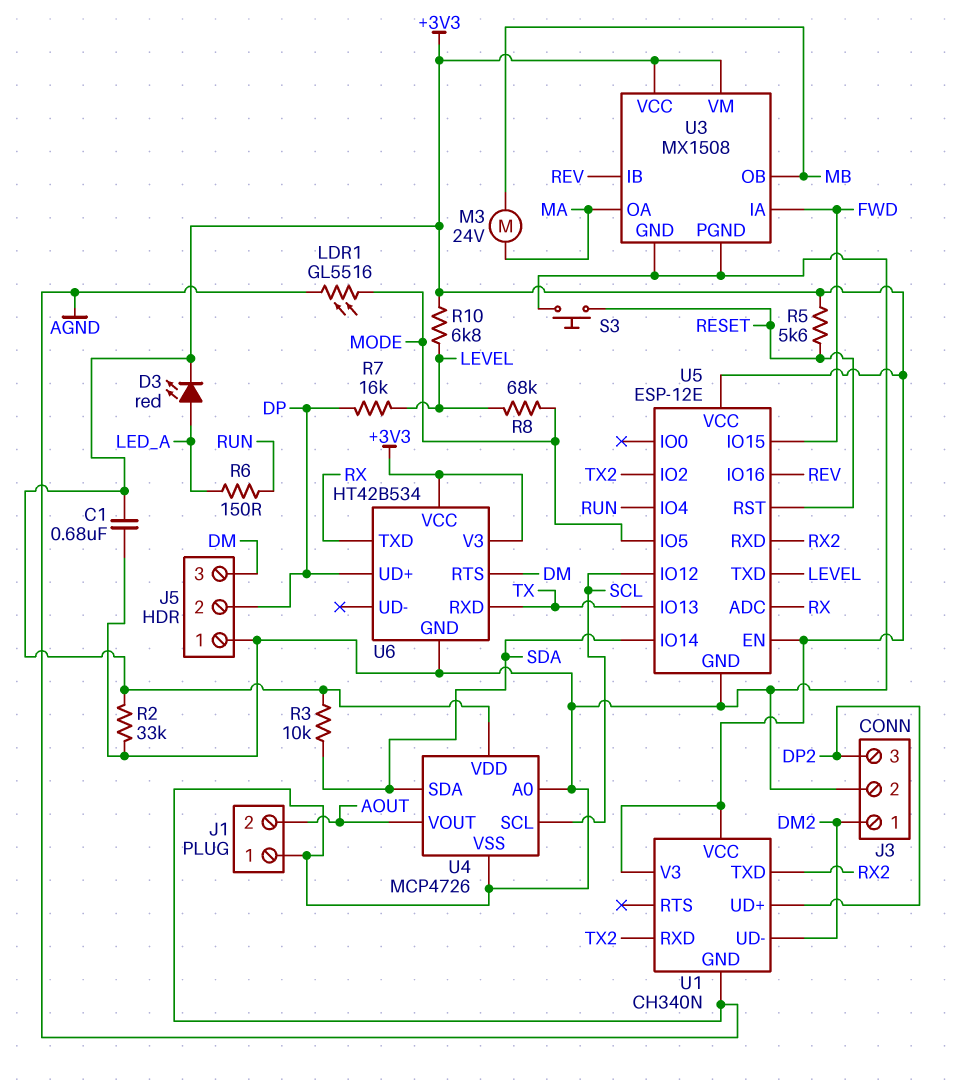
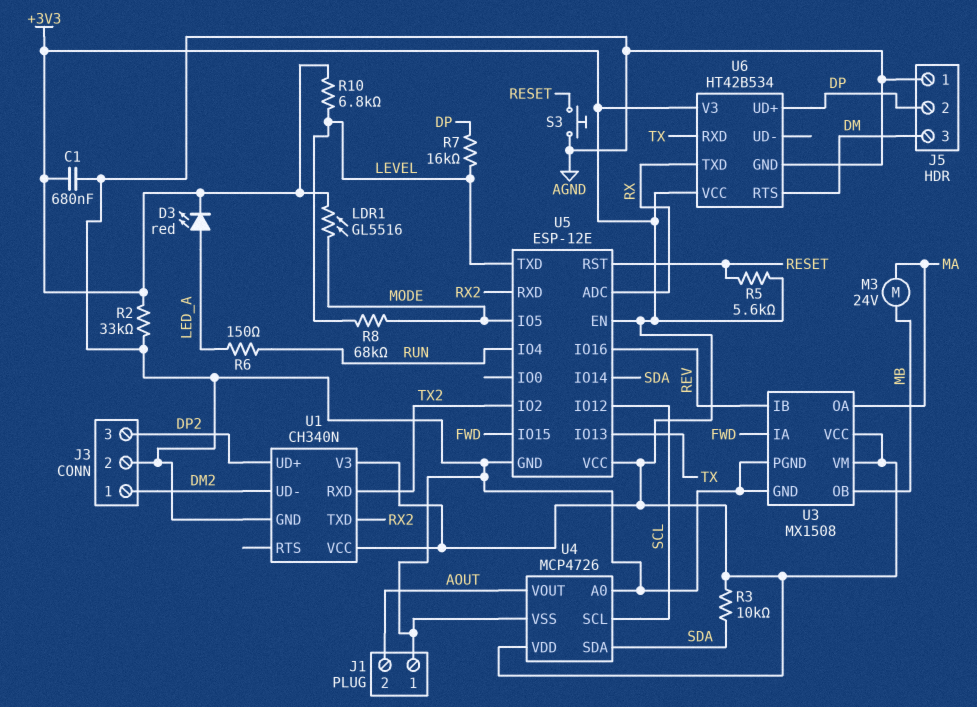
LDR1: GL5516 (AGND, MODE) -> GL5516 (+3V3, MODE)

